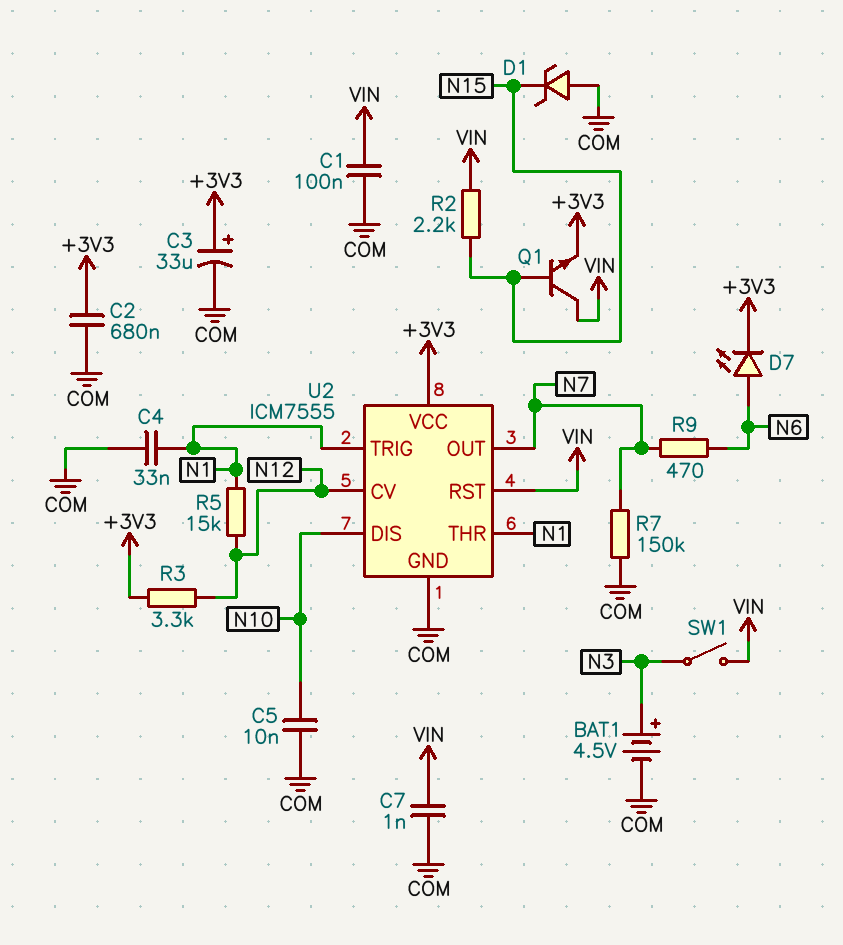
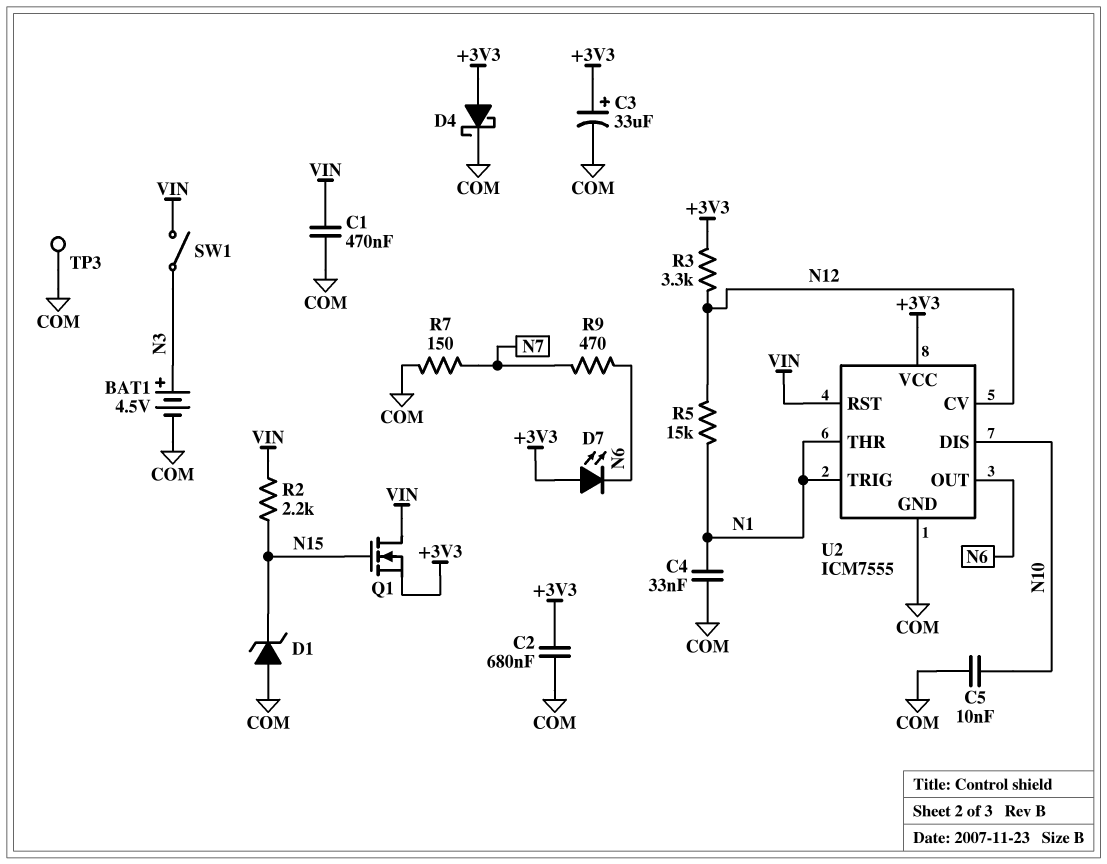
C1: 100nF (COM, VIN) -> 470nF (COM, VIN)
C7: 1nF (COM, VIN) -> none
D4: none -> schottky (A +3V3, K COM)
D7: LED (A N6, K +3V3) -> LED (A +3V3, K N6)
Q1: NPN (B N15, C VIN, E +3V3) -> NMOS (G N15, D VIN, S +3V3)
R7: 150k (COM, N7) -> 150 (COM, N7)
TP3: none -> test point (COM)
U2 pin OUT: N7 -> N6

